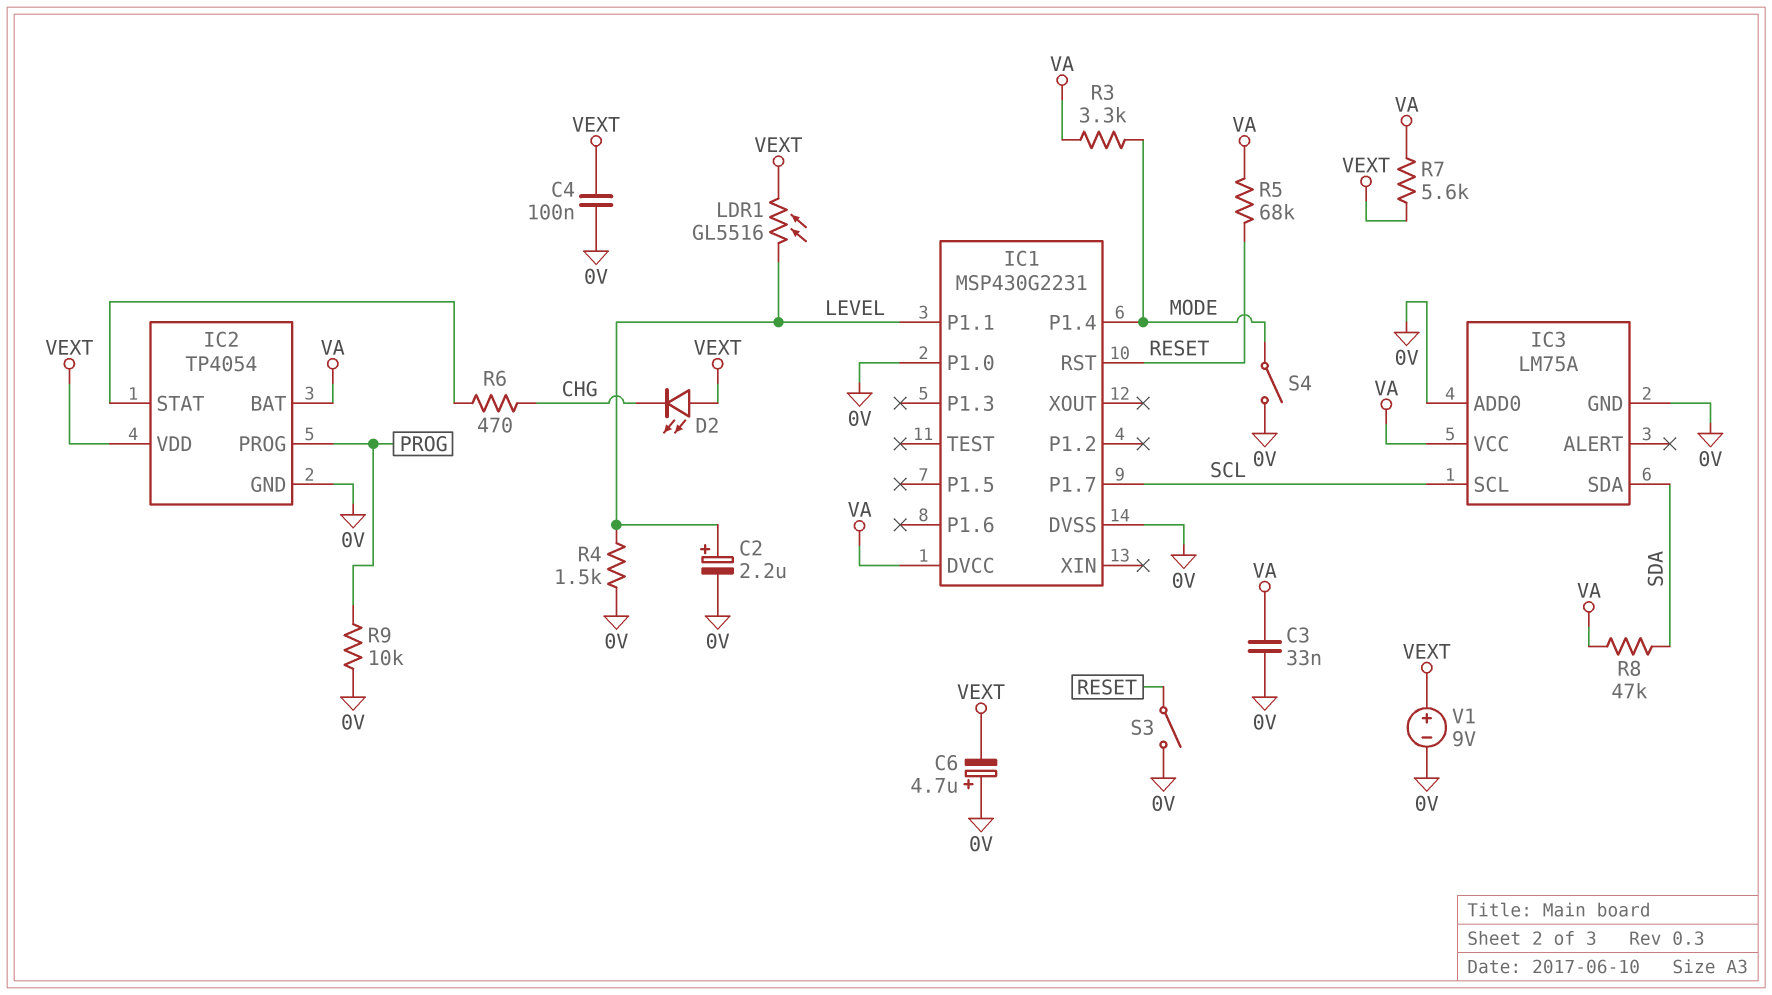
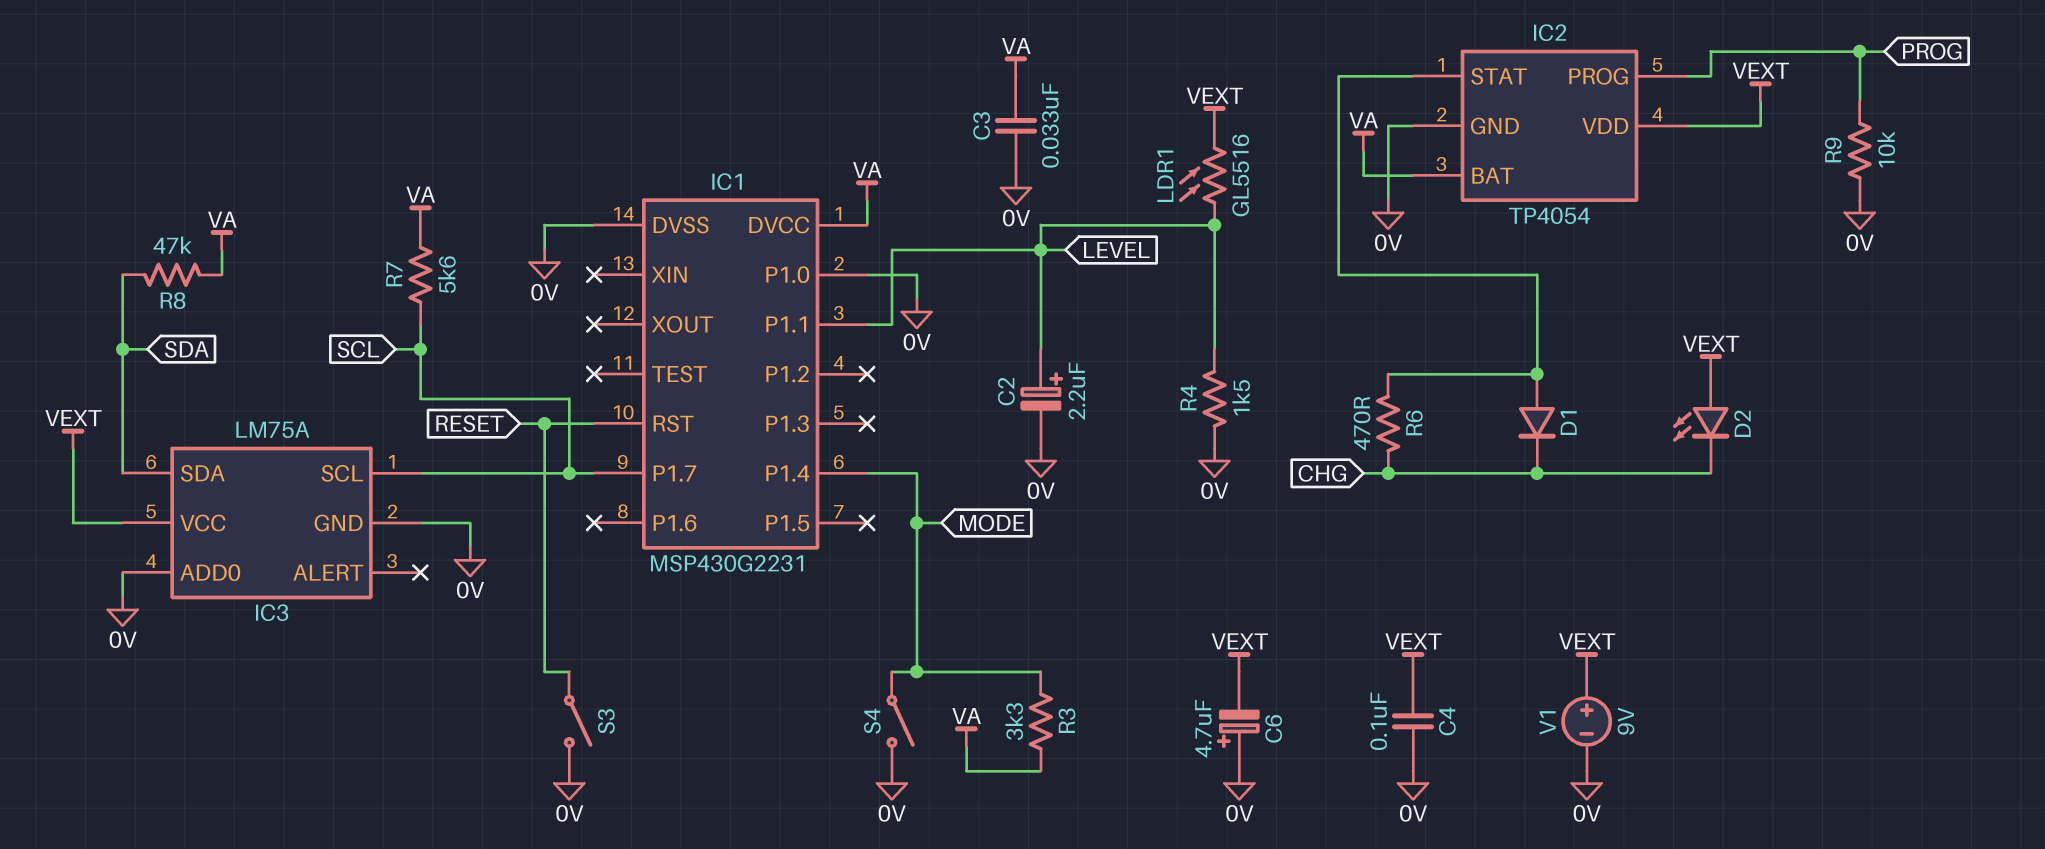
D1: none -> diode (A IC2/STAT, K CHG)
IC3 pin VCC: VA -> VEXT
R5: 68k (RESET, VA) -> none
R7: 5.6k (VA, VEXT) -> 5.6k (SCL, VA)

